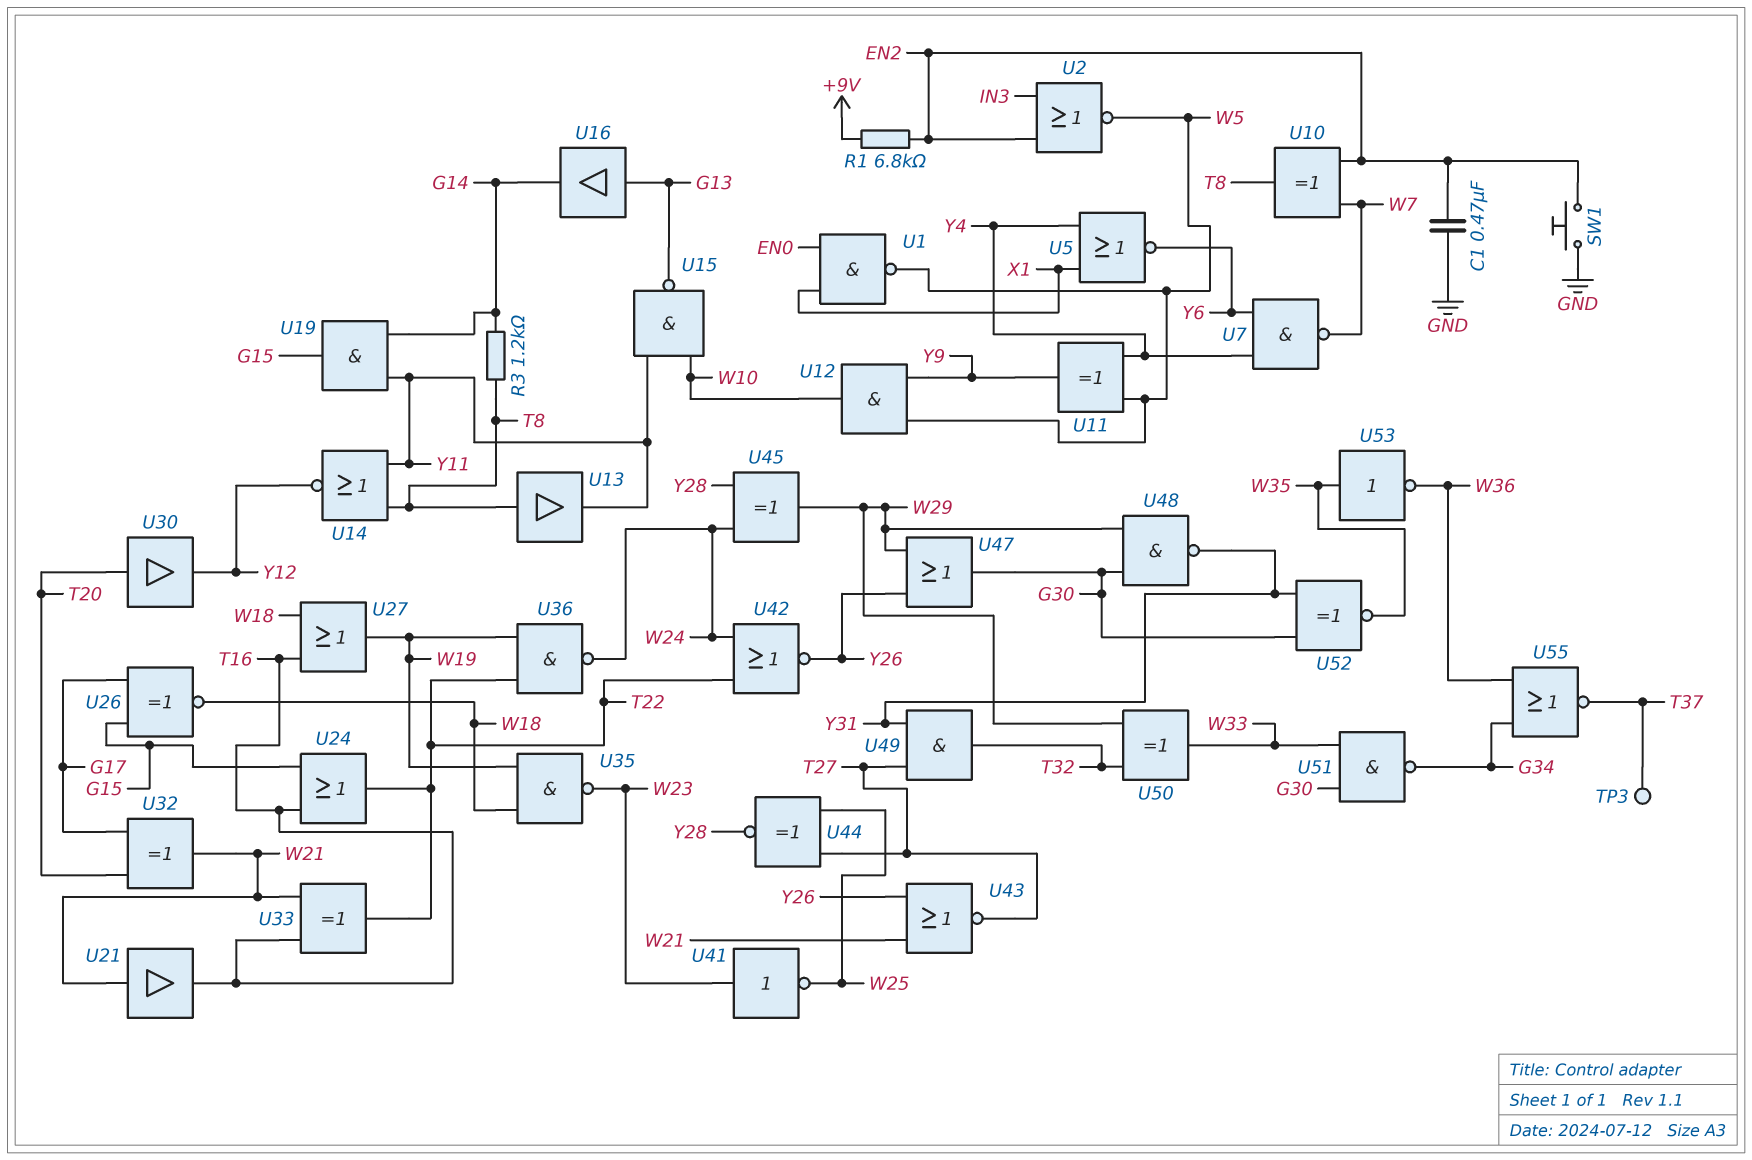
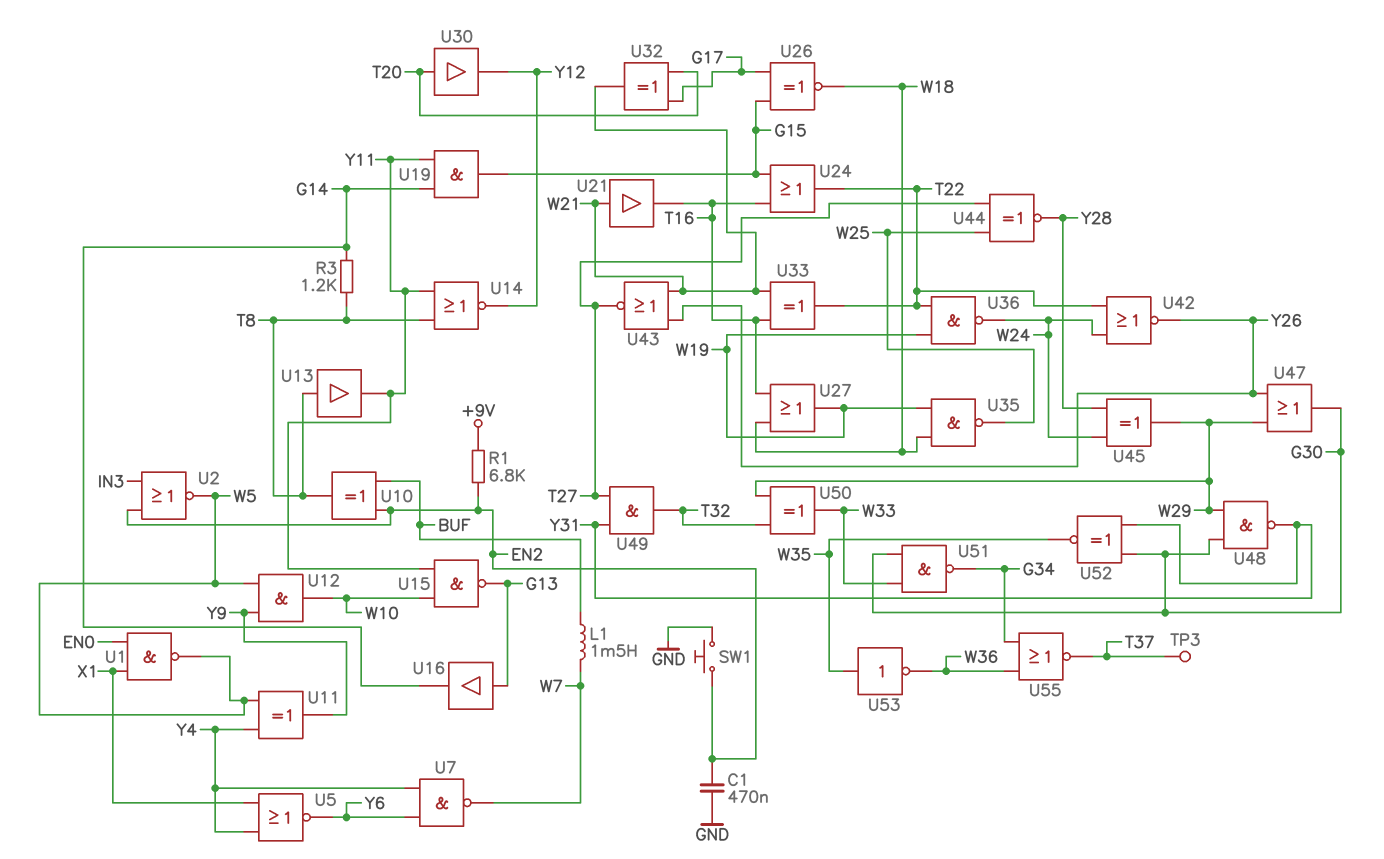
L1: none -> 1.5mH (BUF, W7)
U10: XOR (in EN2, in W7, out T8) -> XOR (in BUF, in EN2, out T8)
U35: NAND (in W18, in W19, out W23) -> NAND (in W18, in W19, out W25)
U41: NOT (in W23, out W25) -> none

